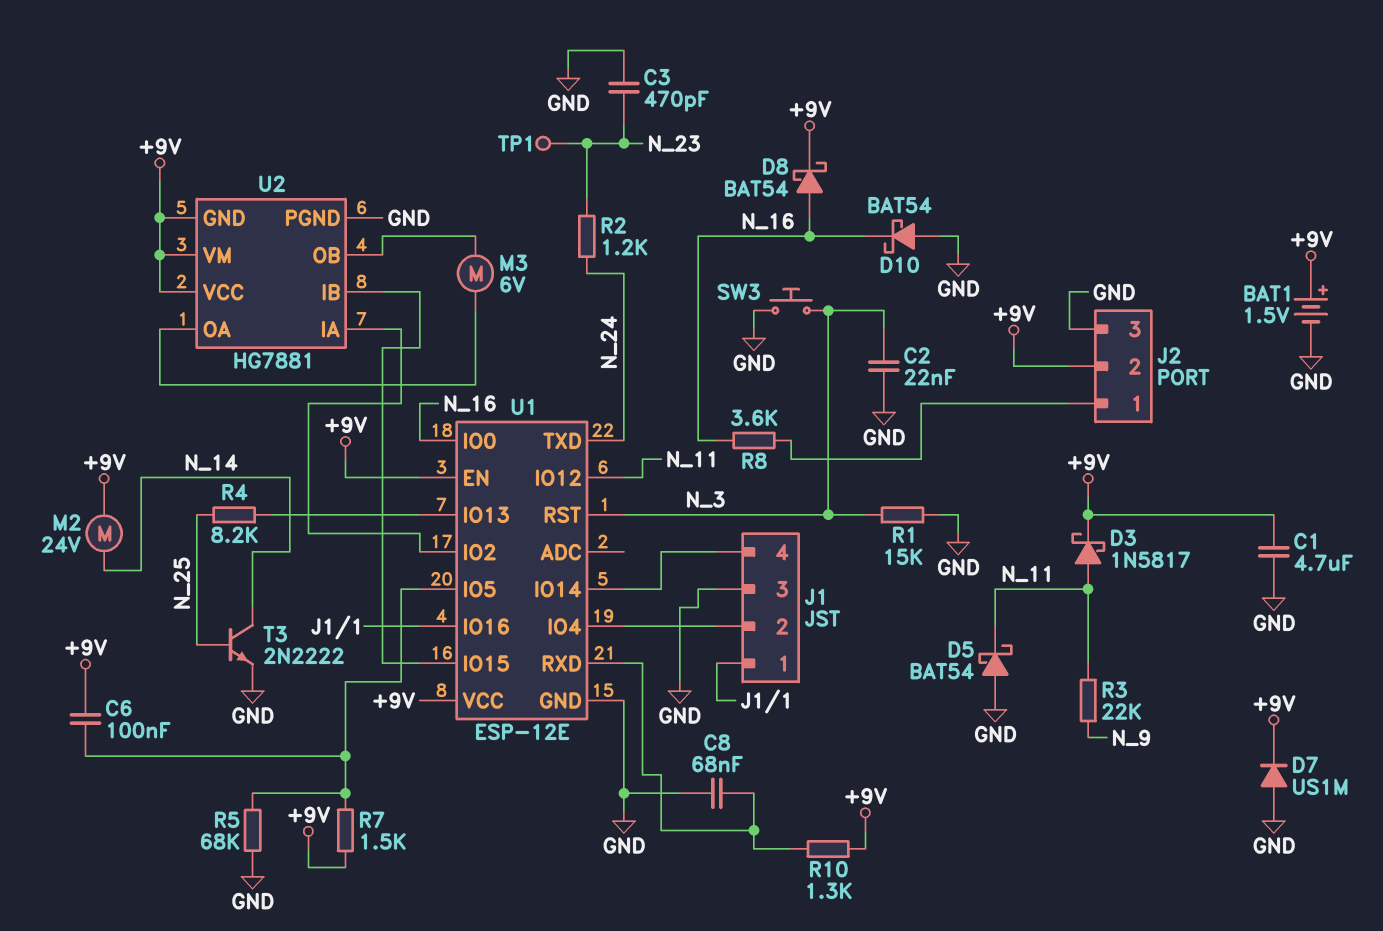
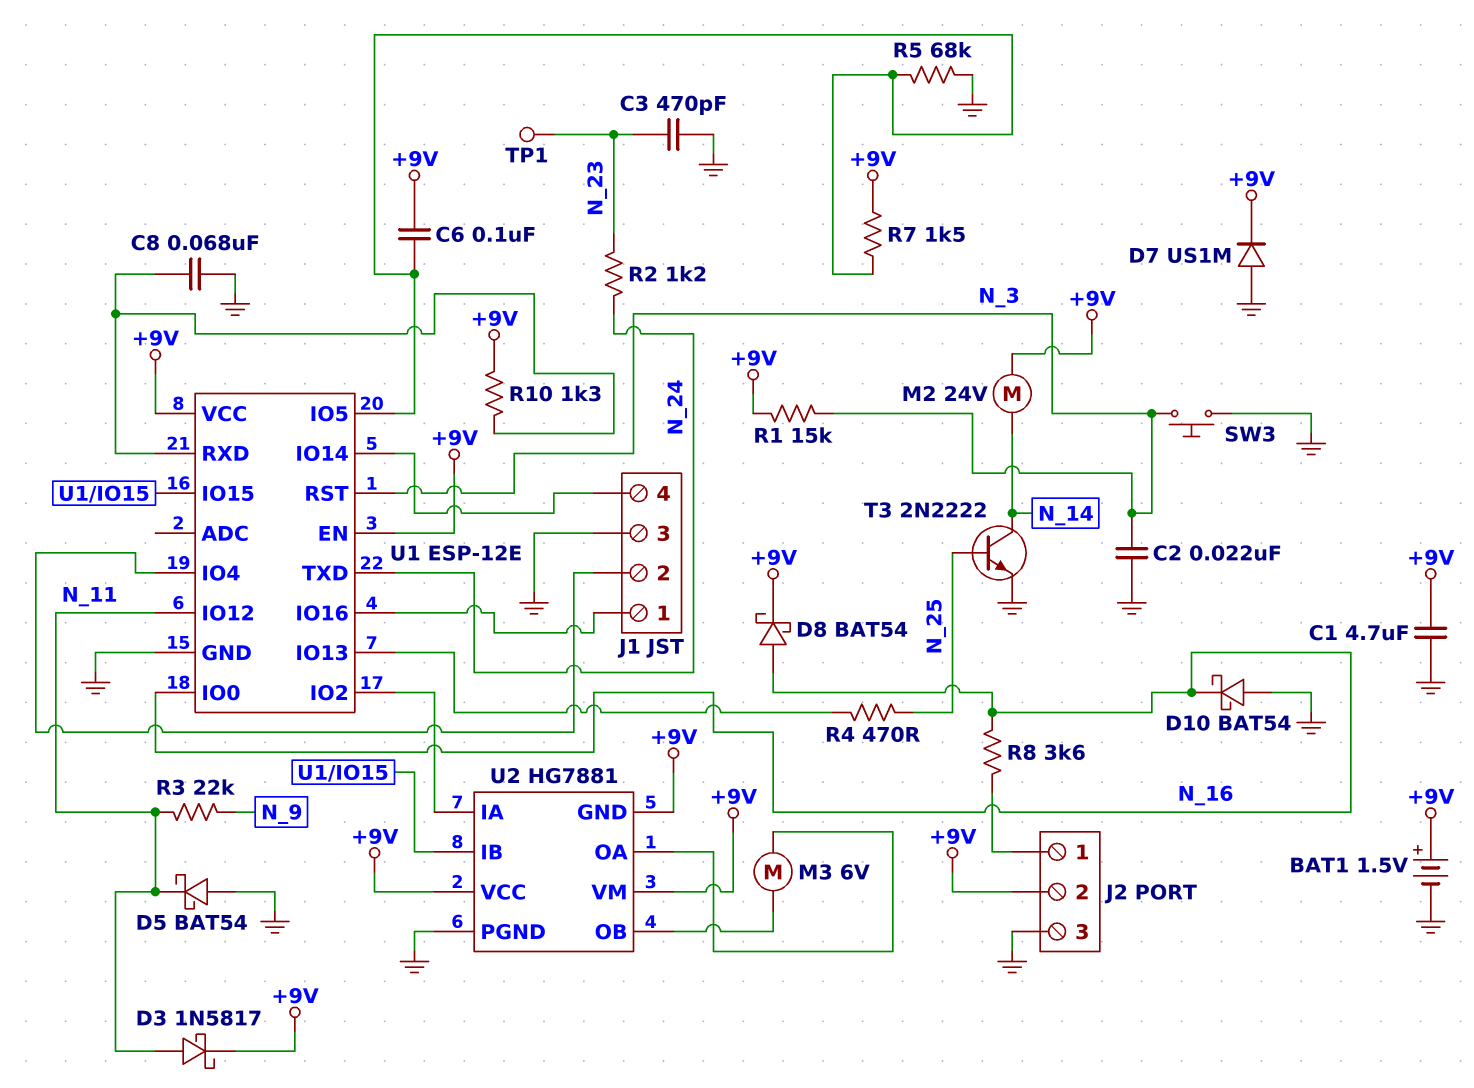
R1: 15k (GND, N_3) -> 15k (+9V, N_3)
R4: 8.2k (N_25, U1/IO13) -> 470 (N_25, U1/IO13)

